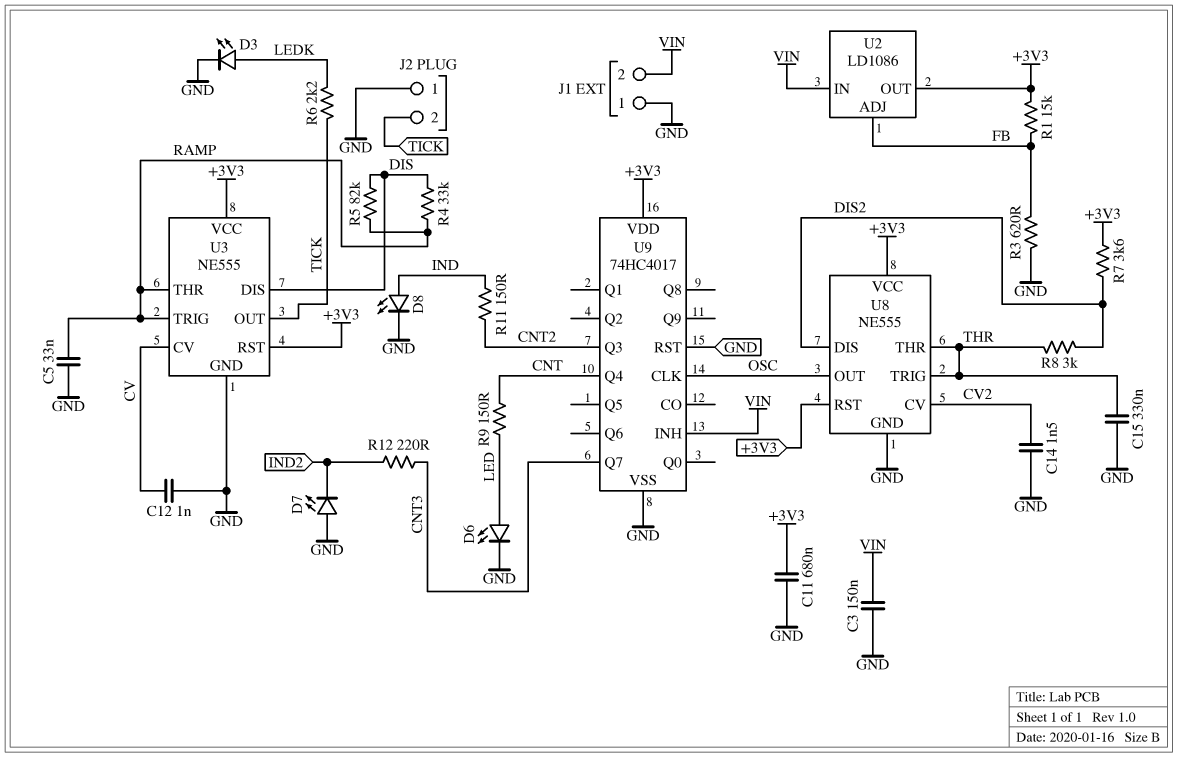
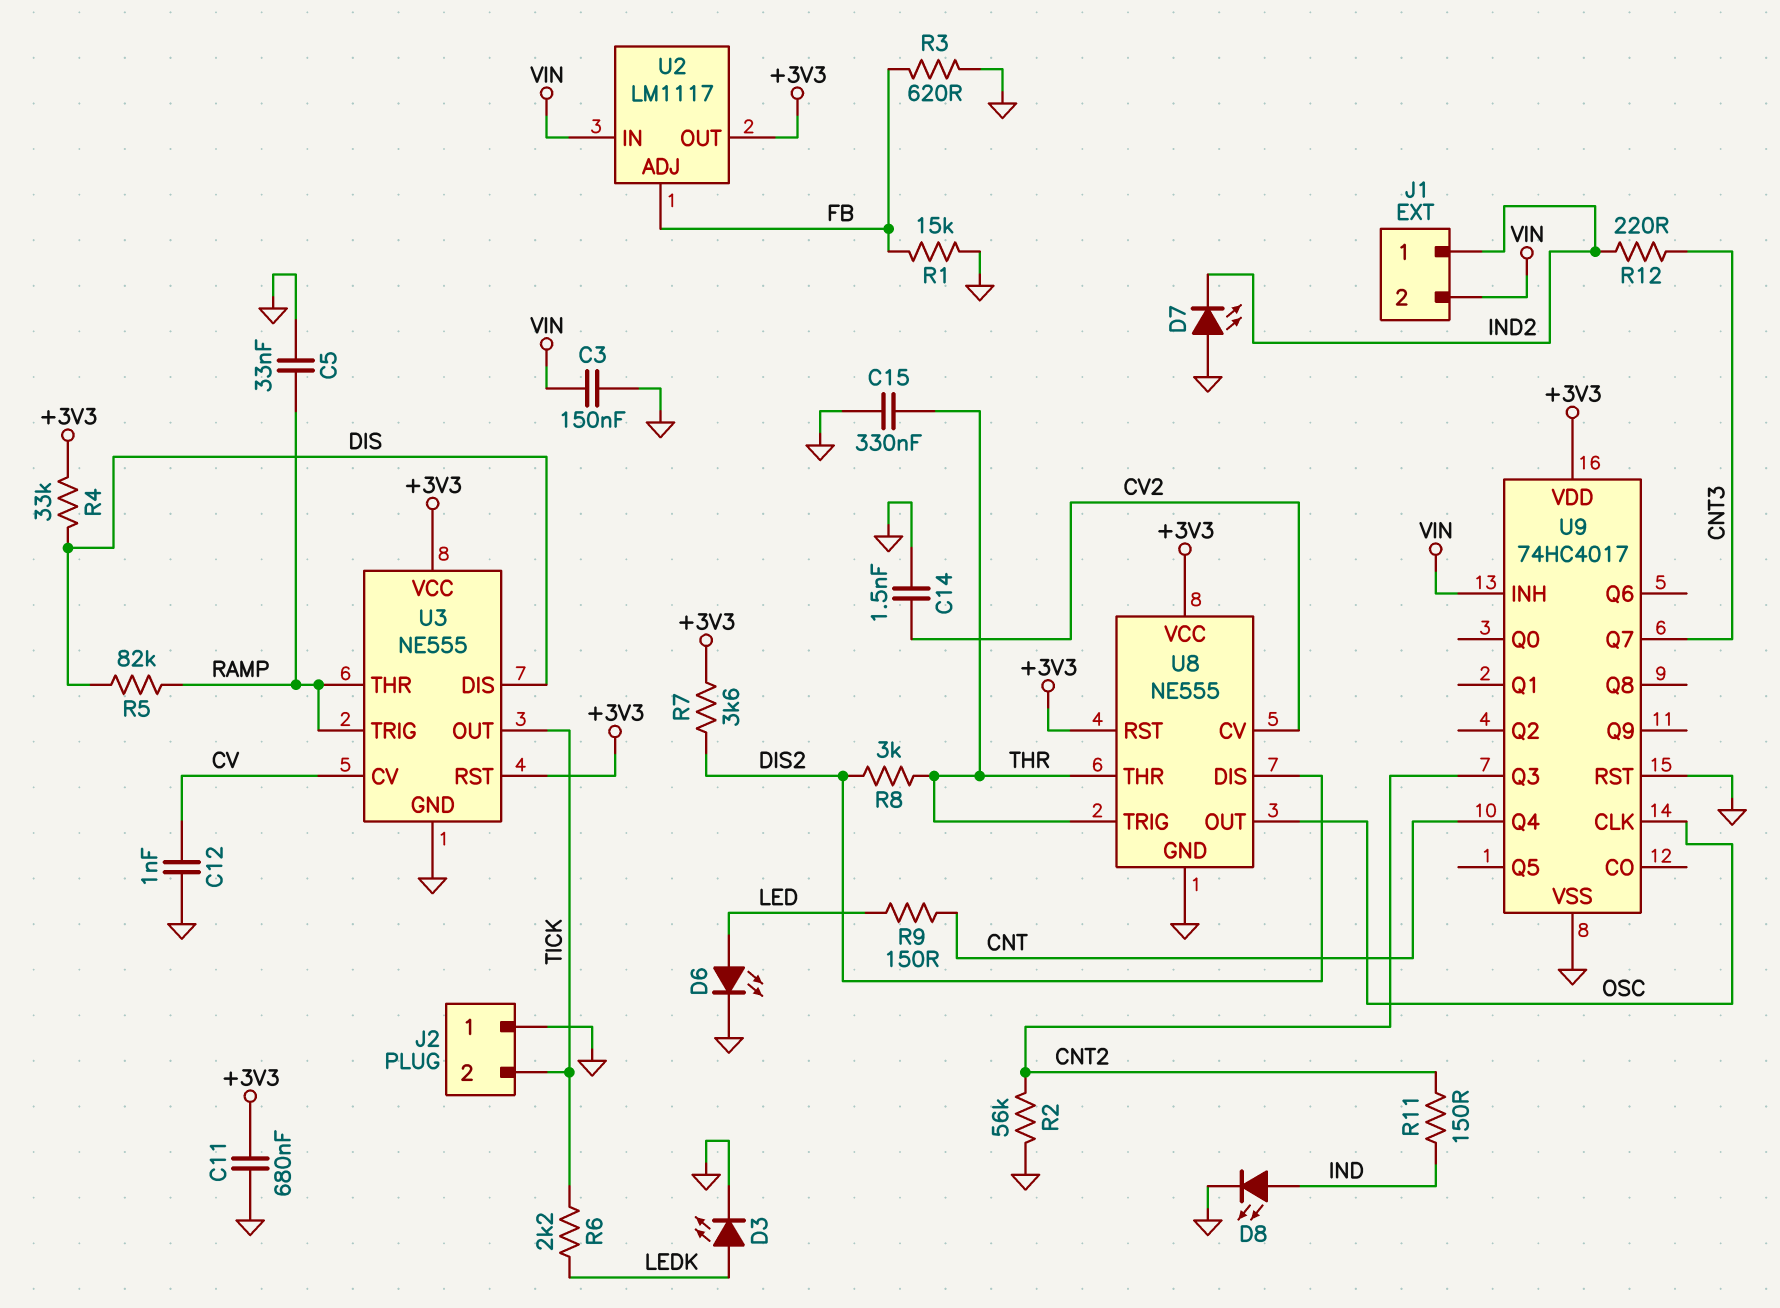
J1 pin 1: GND -> IND2
R1: 15k (+3V3, FB) -> 15k (FB, GND)
R2: none -> 56k (CNT2, GND)
R4: 33k (DIS, RAMP) -> 33k (+3V3, DIS)
U2: LD1086 -> LM1117

